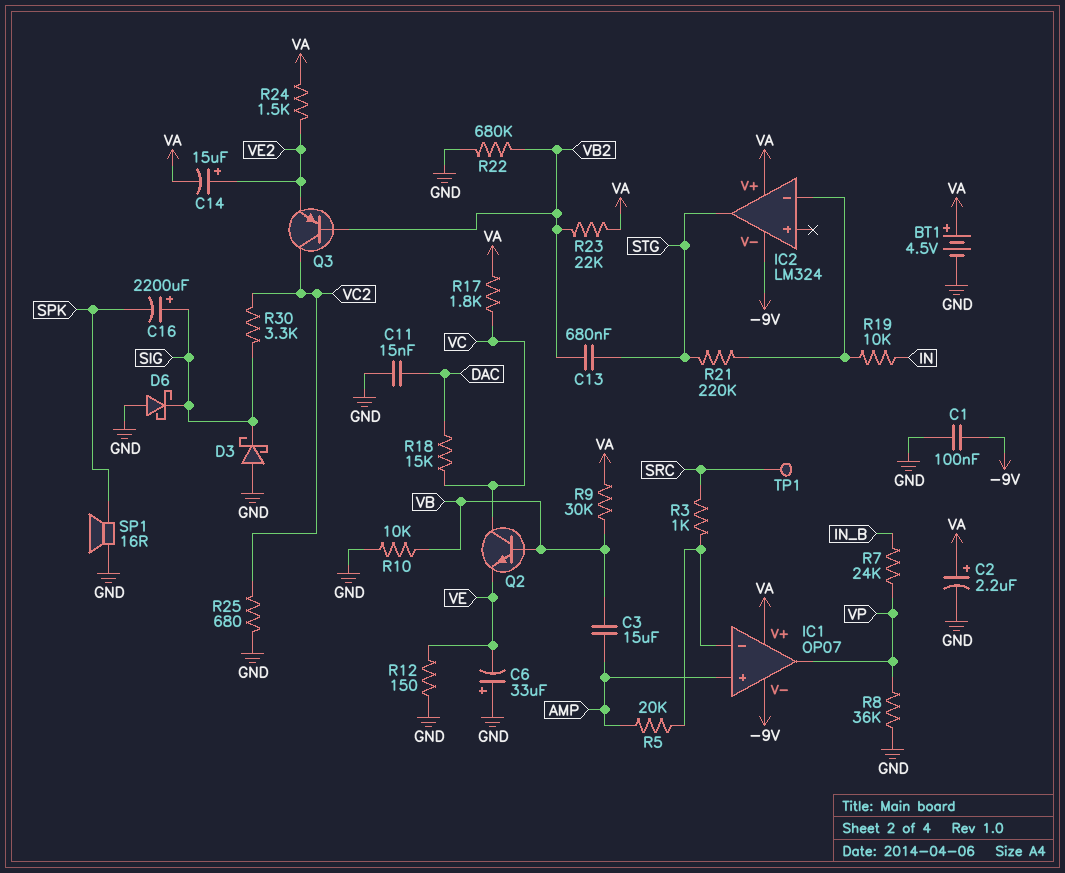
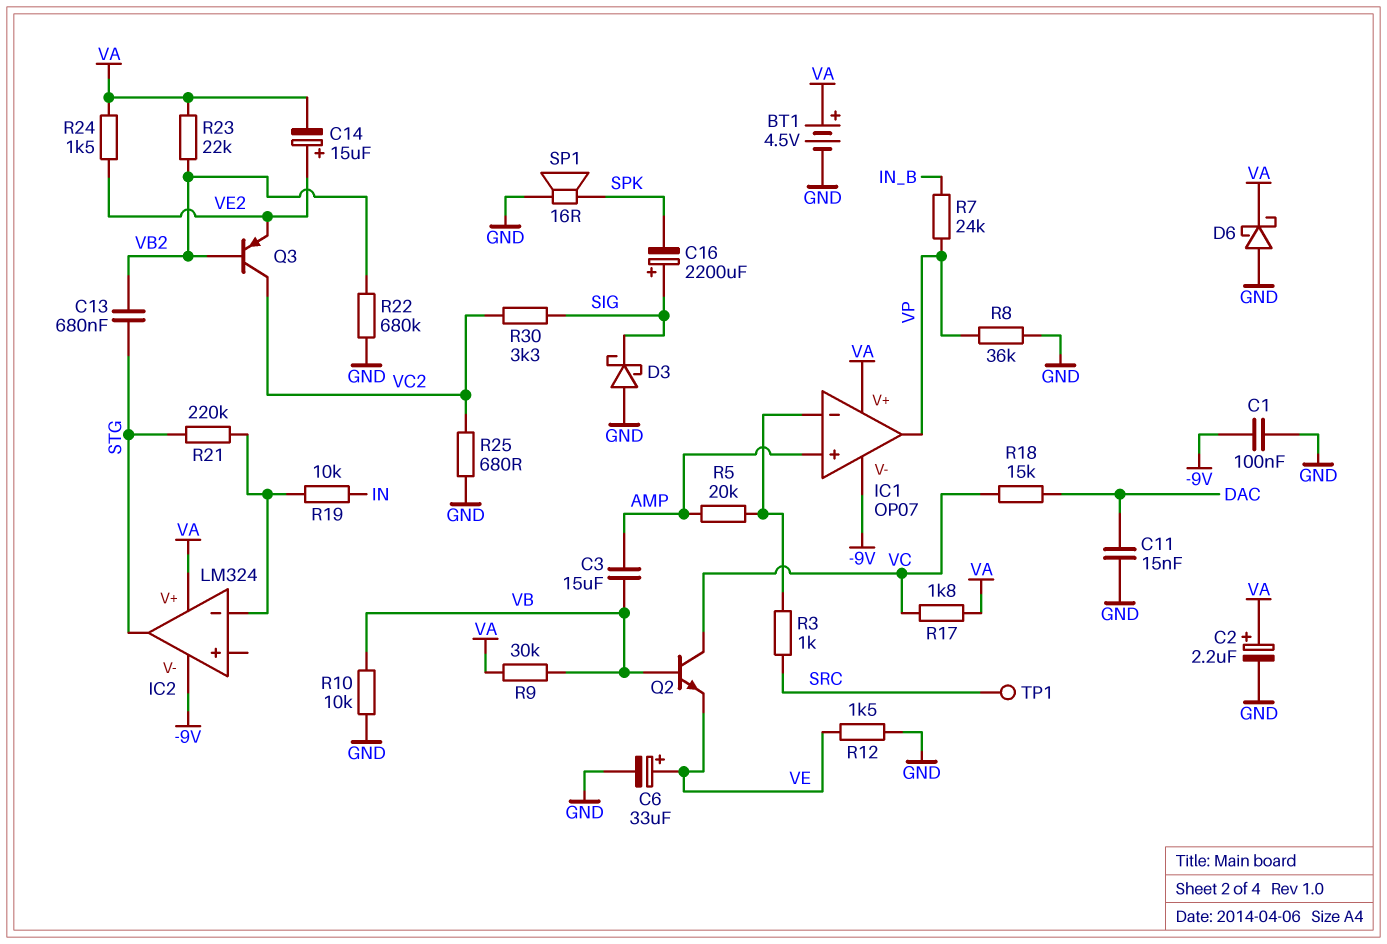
C6: 33uF (plus GND, minus VE) -> 33uF (plus VE, minus GND)
D6: schottky (A GND, K SIG) -> schottky (A GND, K VA)
R12: 150 (GND, VE) -> 1.5k (GND, VE)

